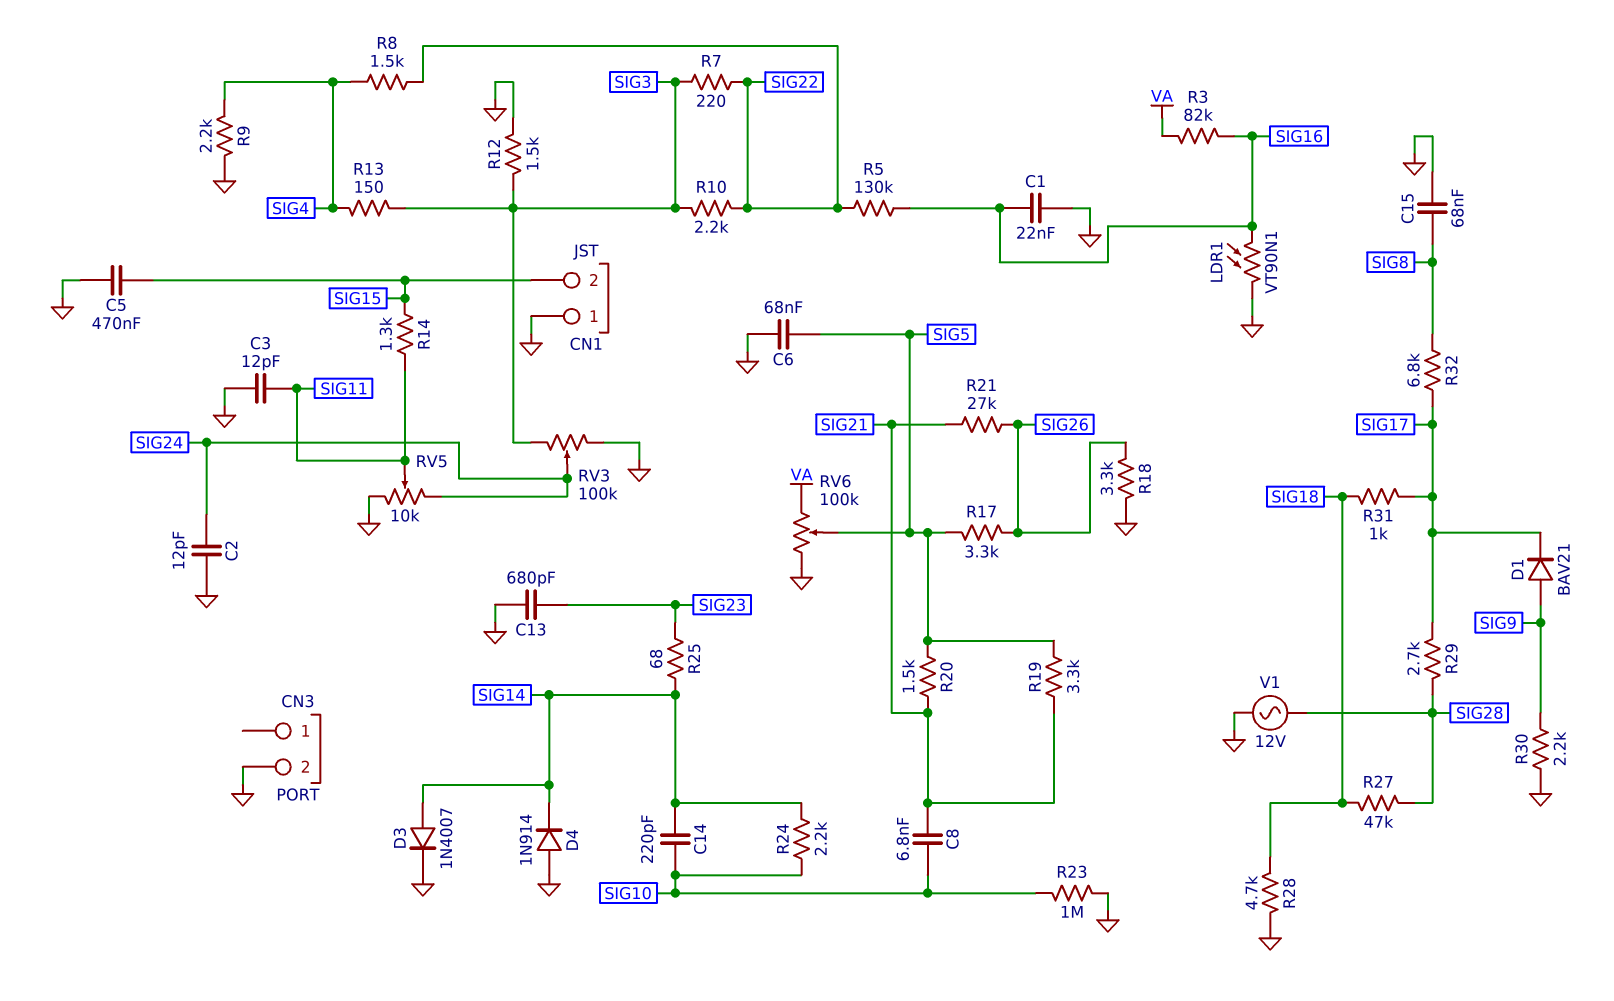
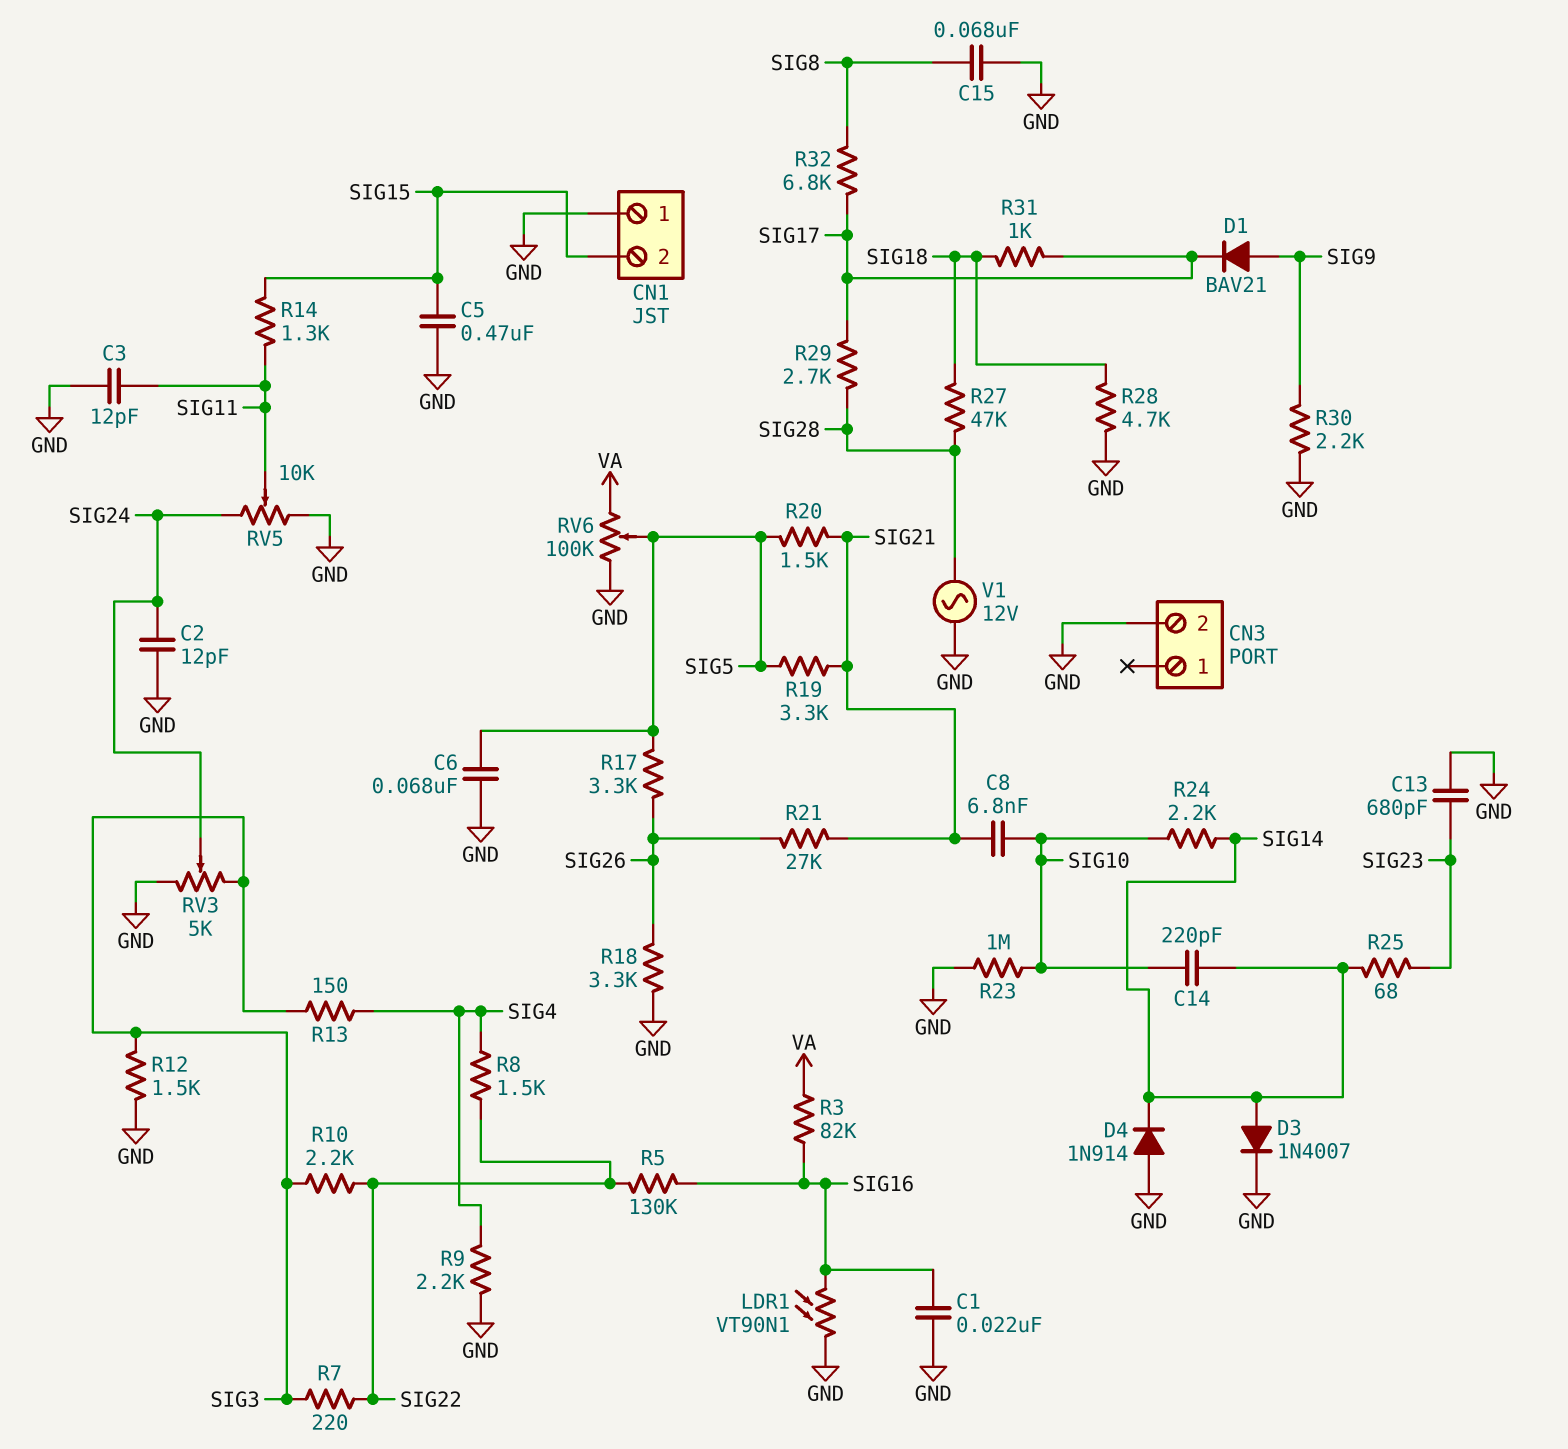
RV3: 100k (GND, SIG3, wiper SIG24) -> 5k (GND, SIG3, wiper SIG24)

